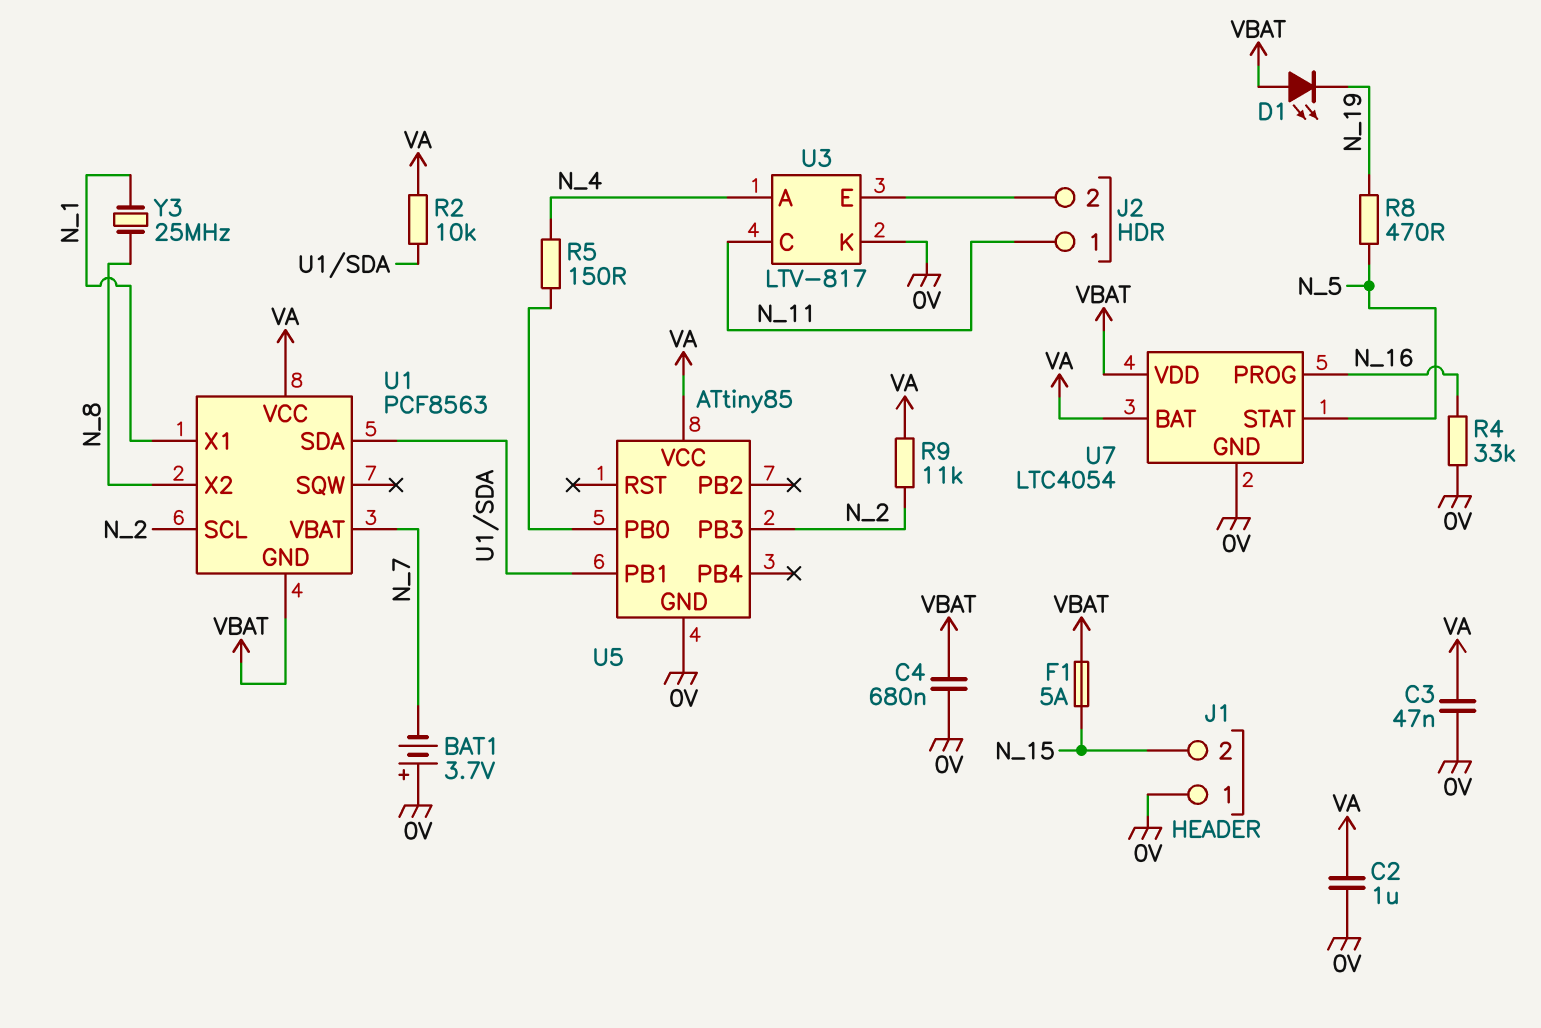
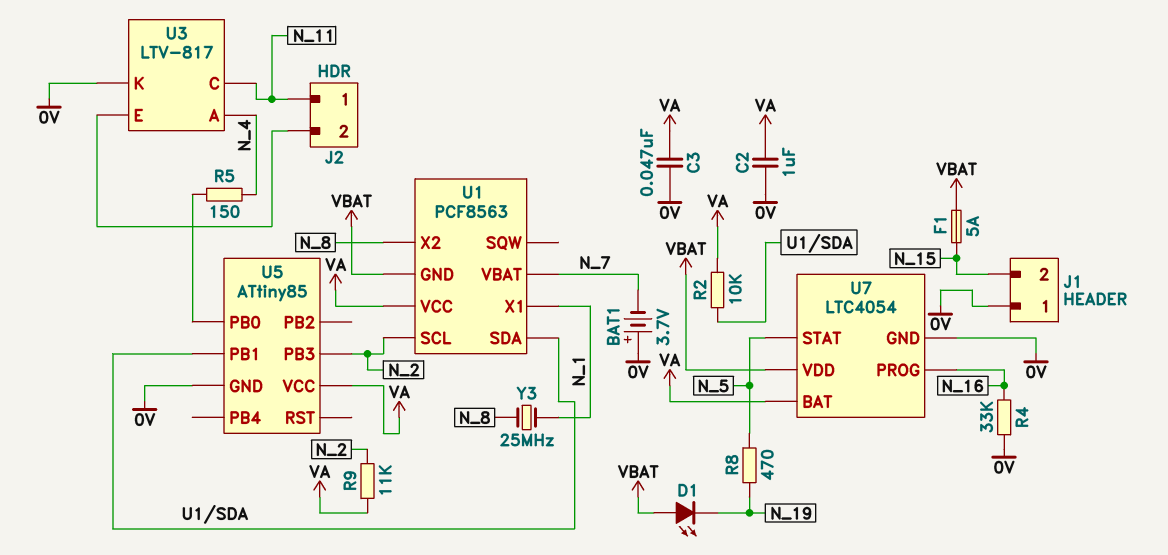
C4: 680nF (0V, VBAT) -> none

